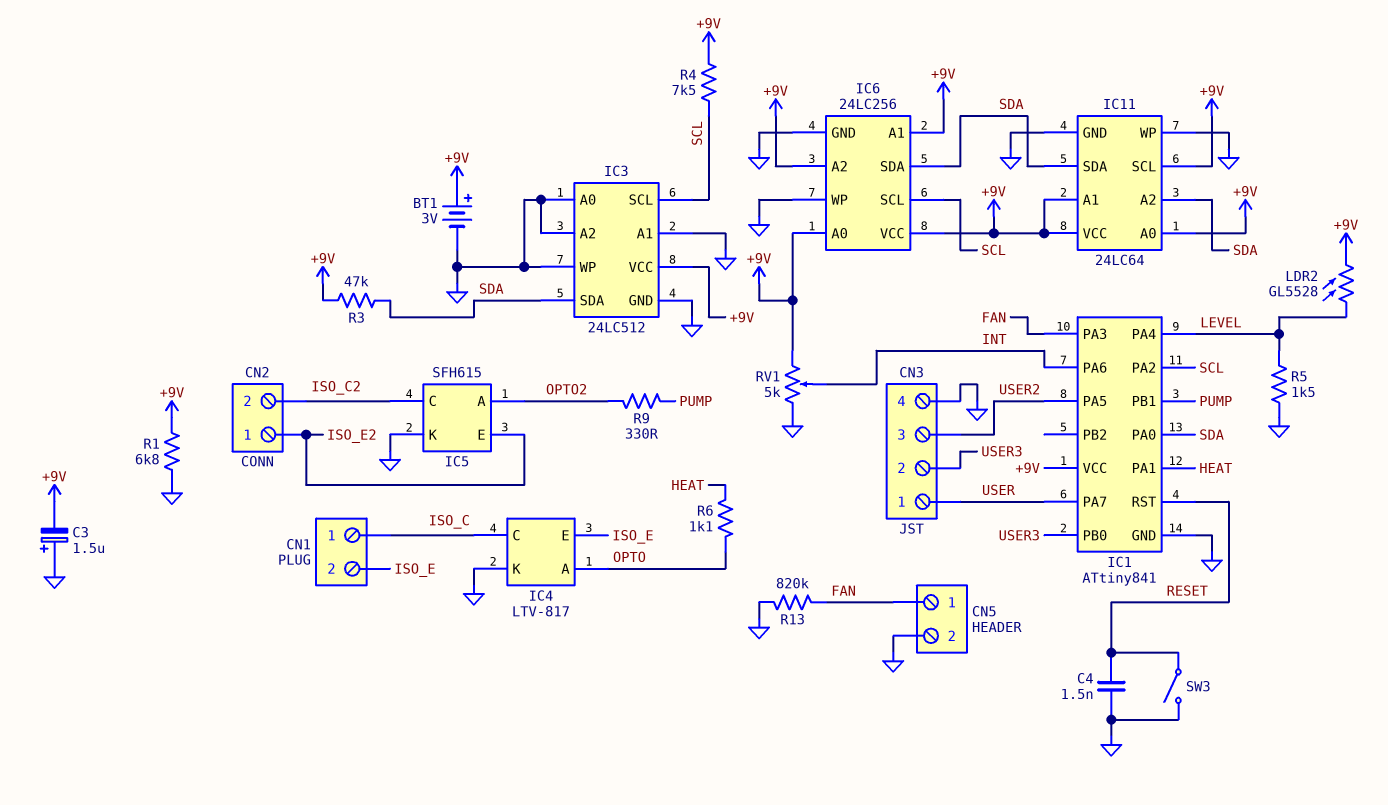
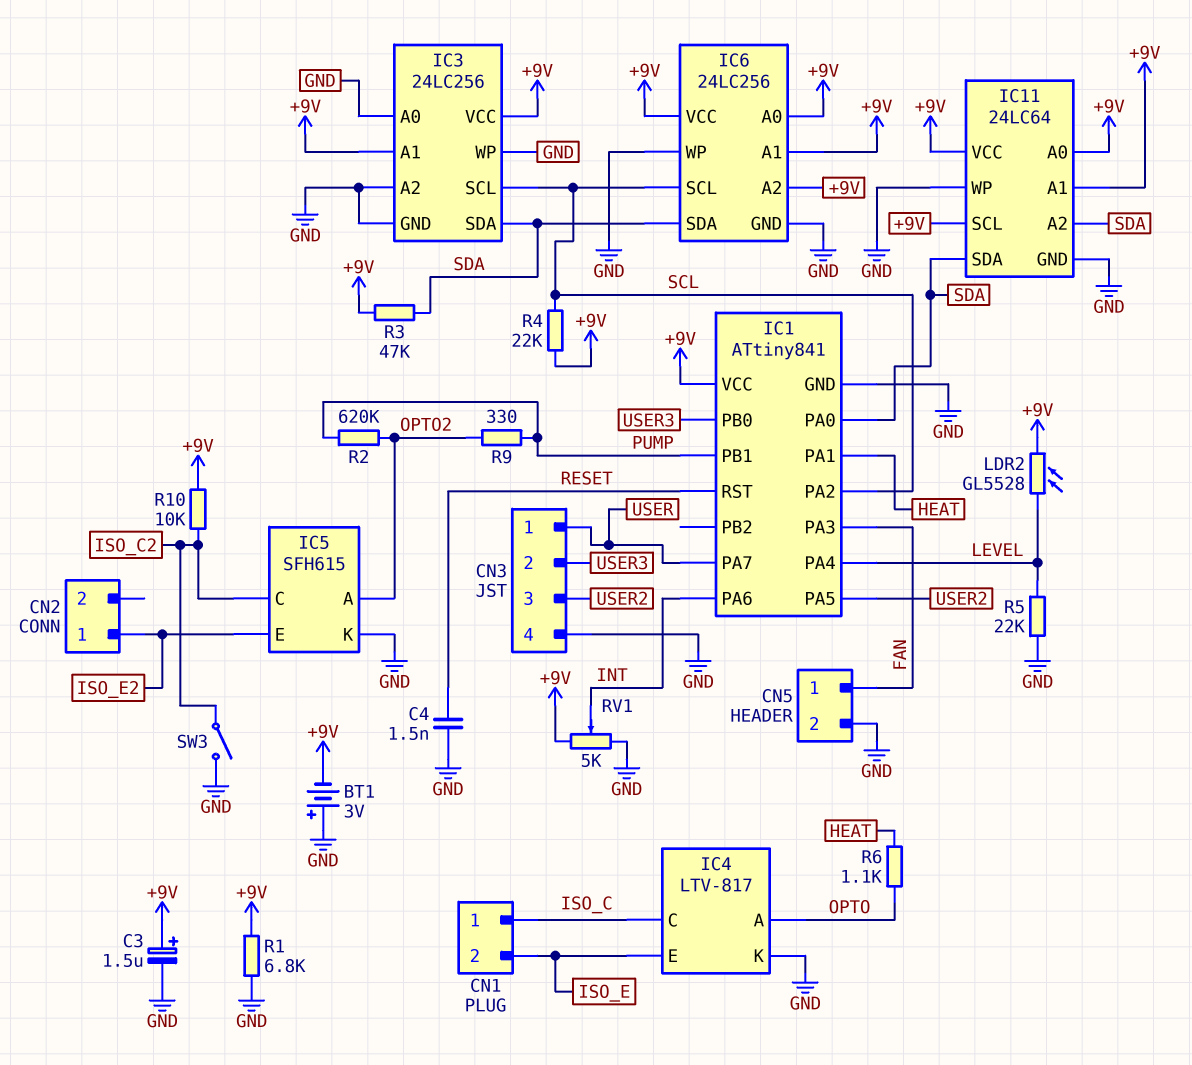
BT1: 3V (plus +9V, minus GND) -> 3V (plus GND, minus +9V)
C3: 1.5uF (plus GND, minus +9V) -> 1.5uF (plus +9V, minus GND)
CN2 pin 2: ISO_C2 -> none
IC3: 24LC512 -> 24LC256
IC3 pin A1: GND -> +9V
R2: none -> 620k (OPTO2, PUMP)
R4: 7.5k (+9V, SCL) -> 22k (+9V, SCL)
R5: 1.5k (GND, LEVEL) -> 22k (GND, LEVEL)
R10: none -> 10k (+9V, ISO_C2)
R13: 820k (FAN, GND) -> none
SW3: switch (GND, RESET) -> switch (GND, ISO_C2)

